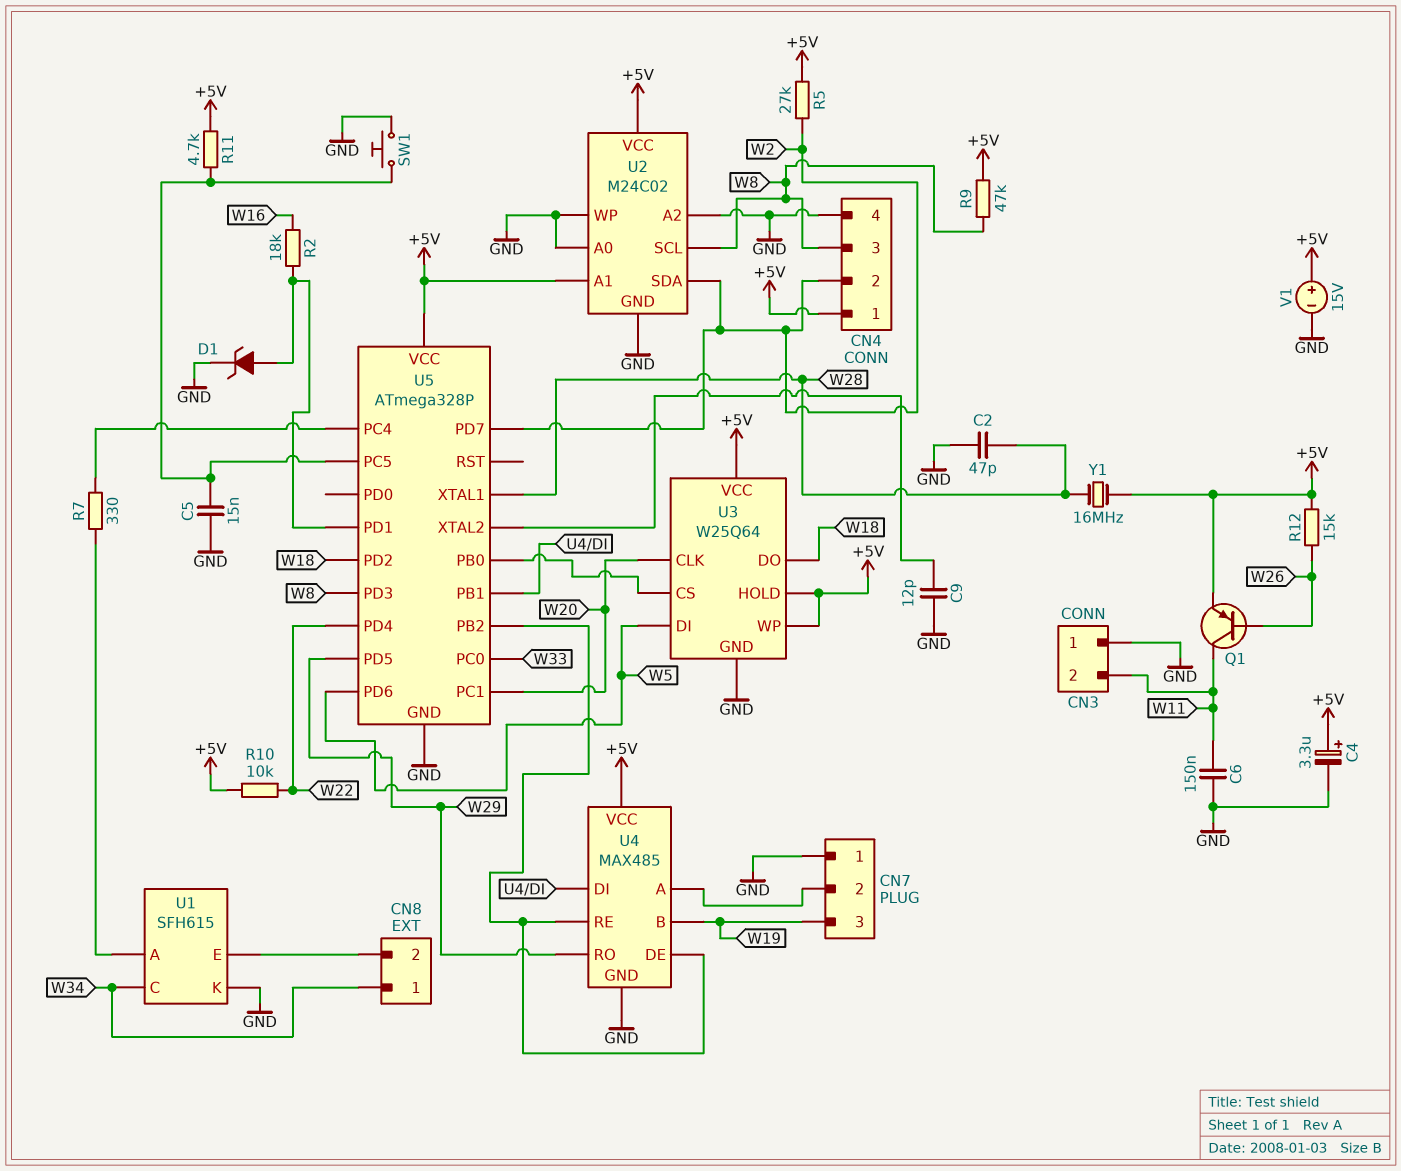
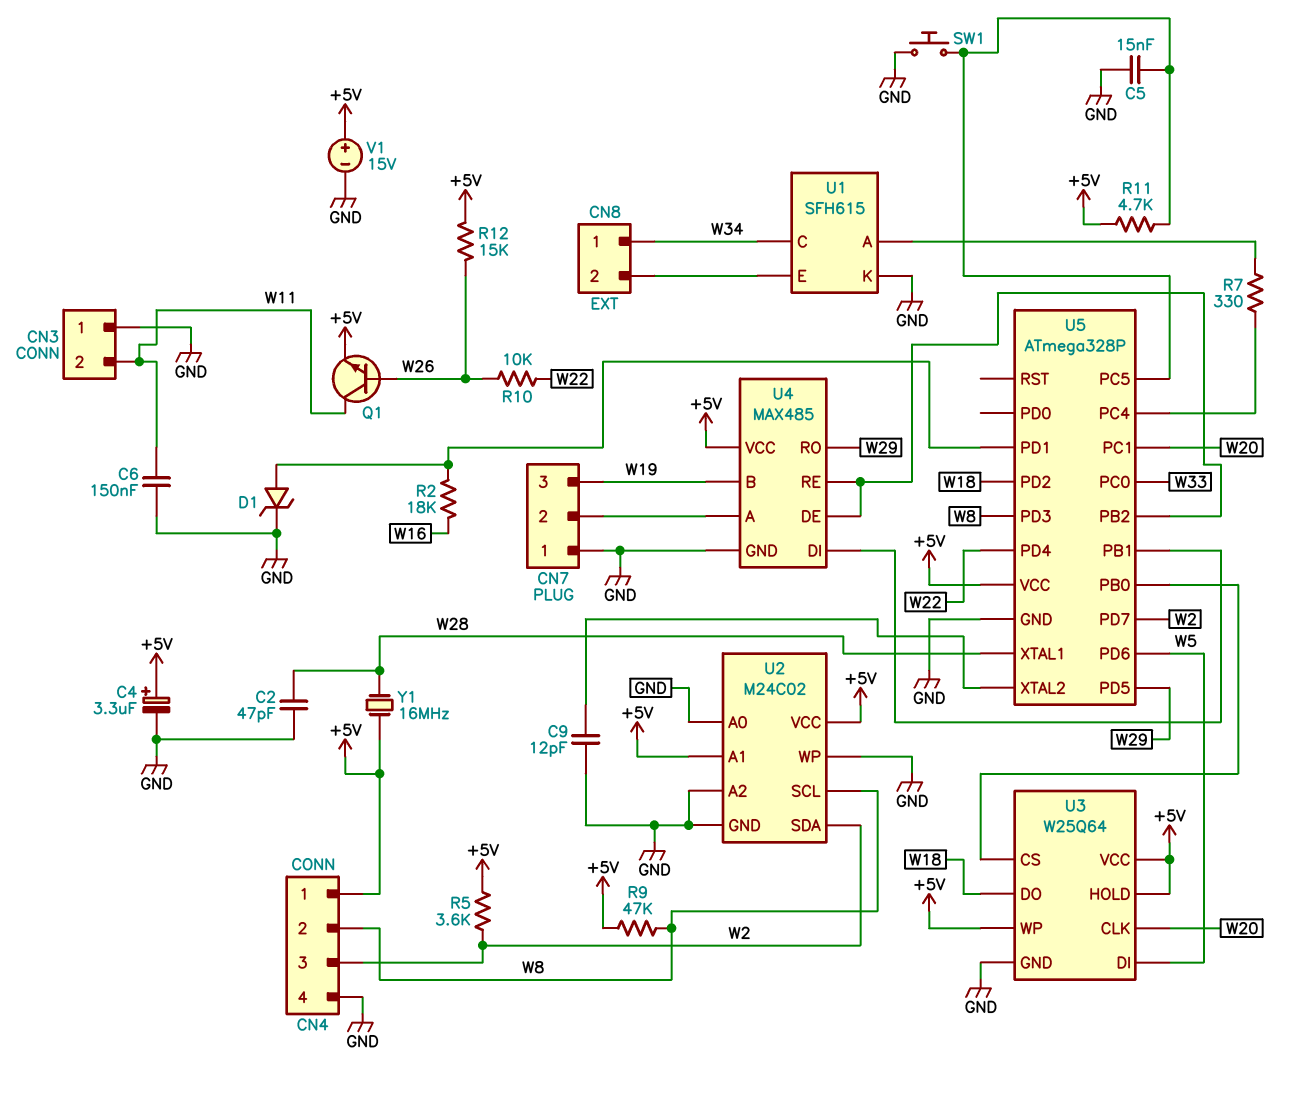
CN4 pin 2: W2 -> W8
CN4 pin 3: W8 -> W2
Q1: PNP (B W26, C W11, E +5V) -> NPN (B W26, C W11, E +5V)
R5: 27k (+5V, W2) -> 3.6k (+5V, W2)
R10: 10k (+5V, W22) -> 10k (W22, W26)

